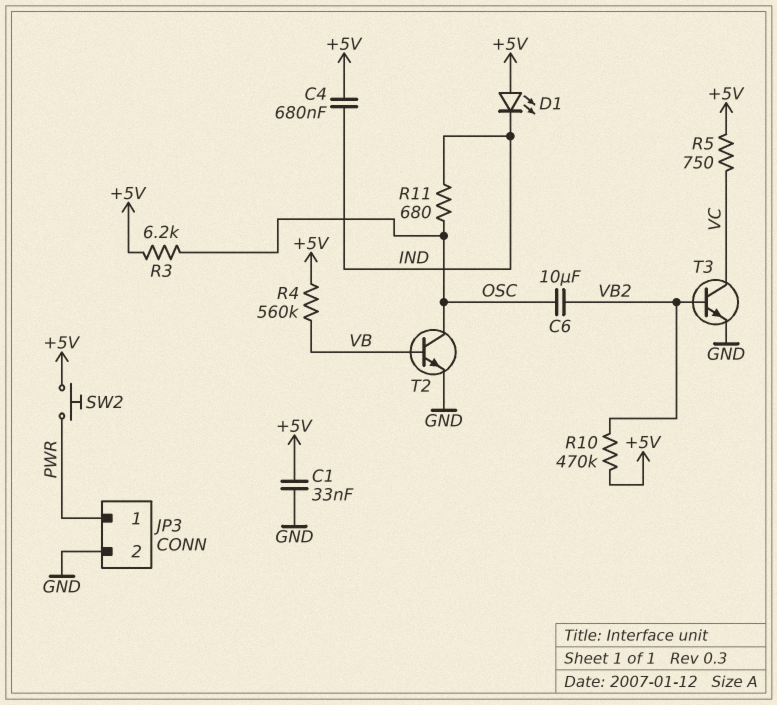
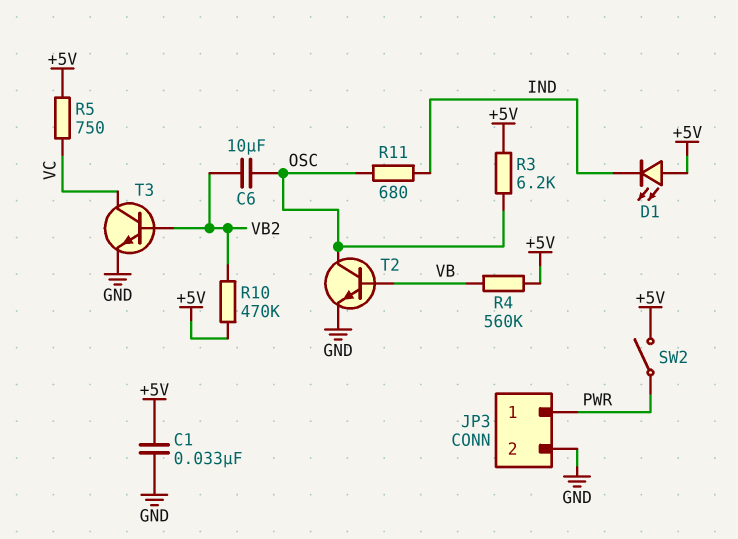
C4: 680nF (+5V, IND) -> none
SW2: button (+5V, PWR) -> switch (+5V, PWR)

